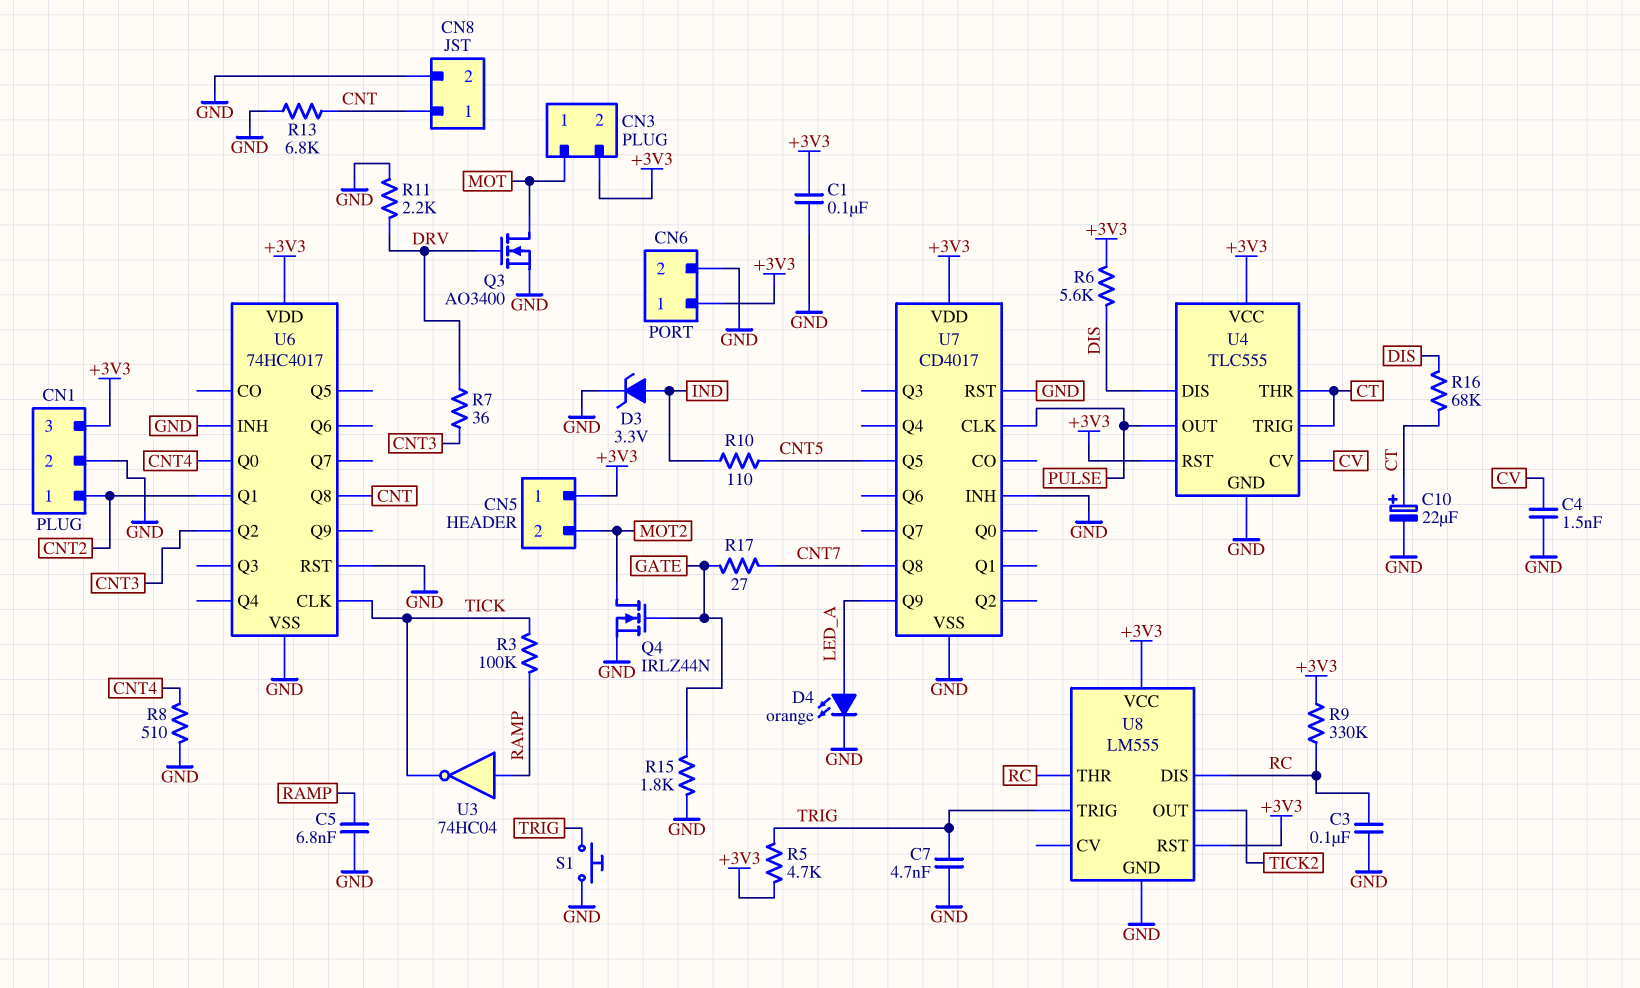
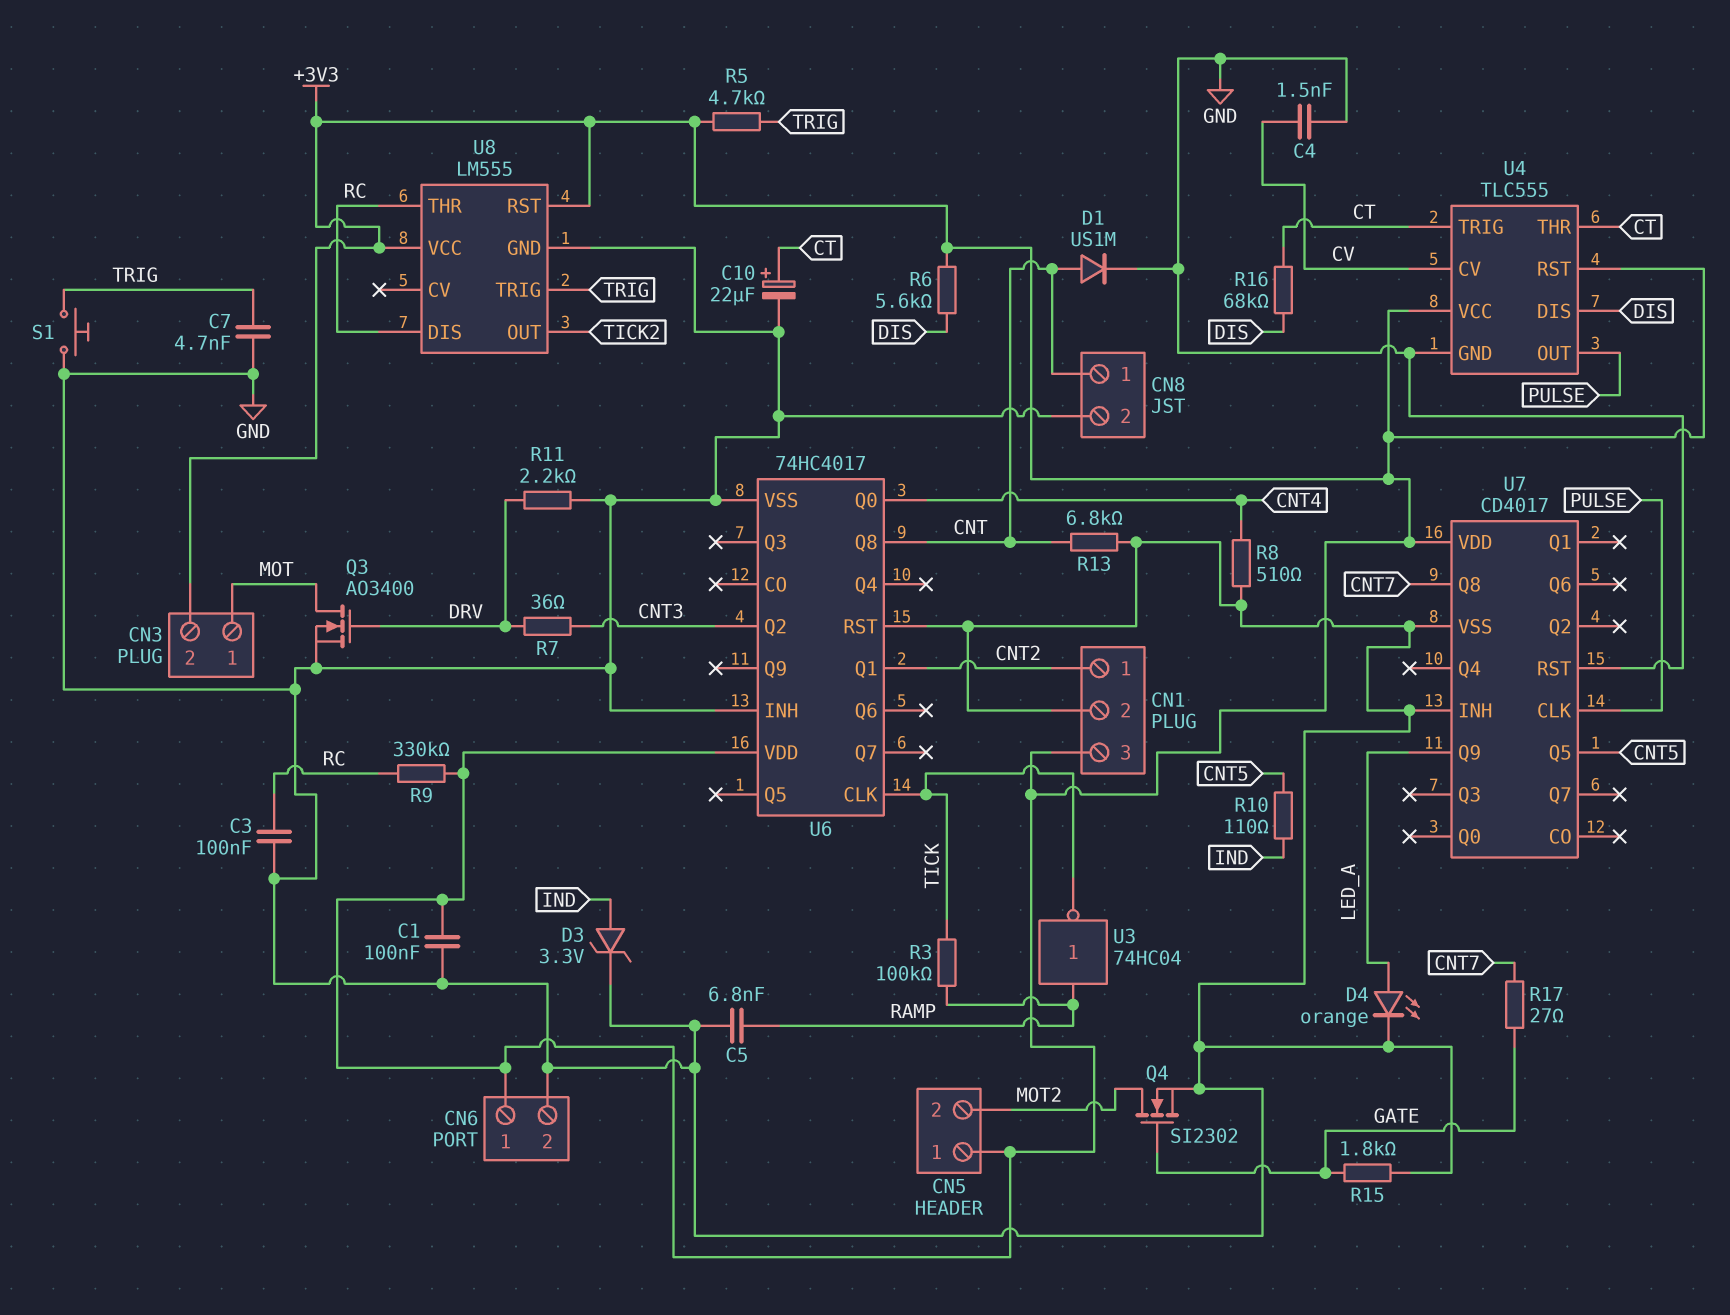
D1: none -> diode US1M (A CNT, K GND)
Q4: NMOS IRLZ44N (G GATE, D MOT2, S GND) -> NMOS SI2302 (G GATE, D MOT2, S GND)

